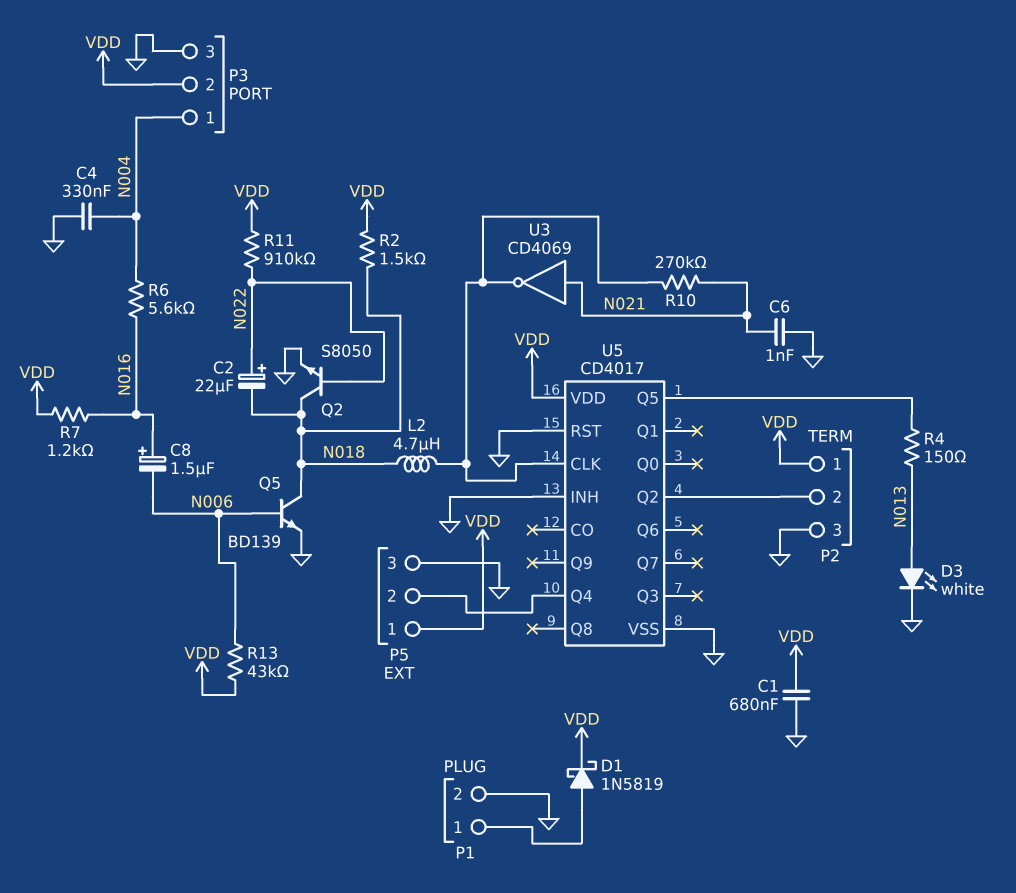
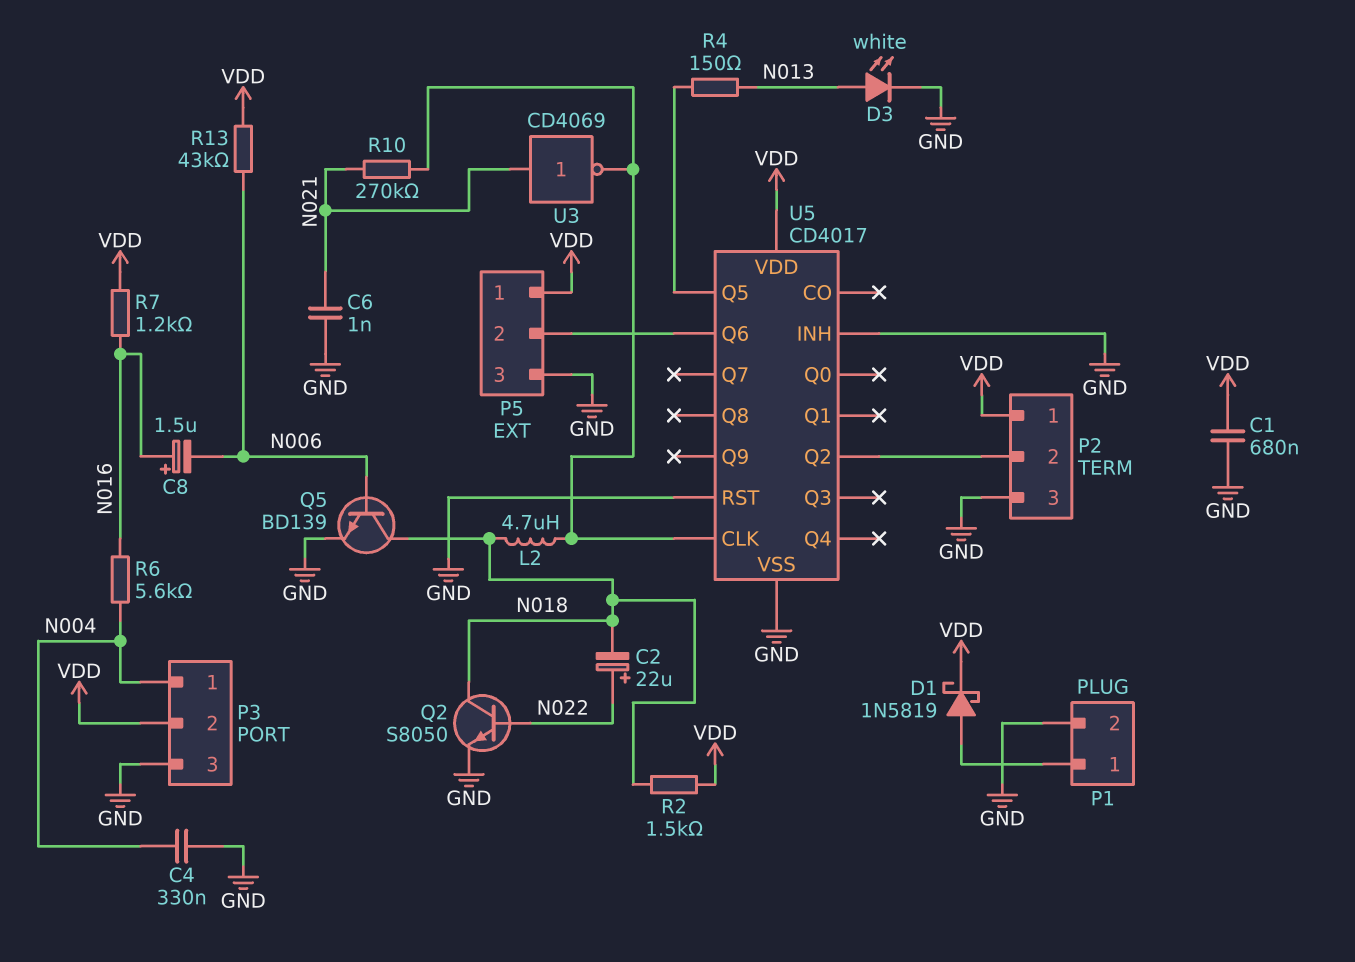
R11: 910k (N022, VDD) -> none
U5 pin Q4: P5/2 -> none
U5 pin Q6: none -> P5/2

